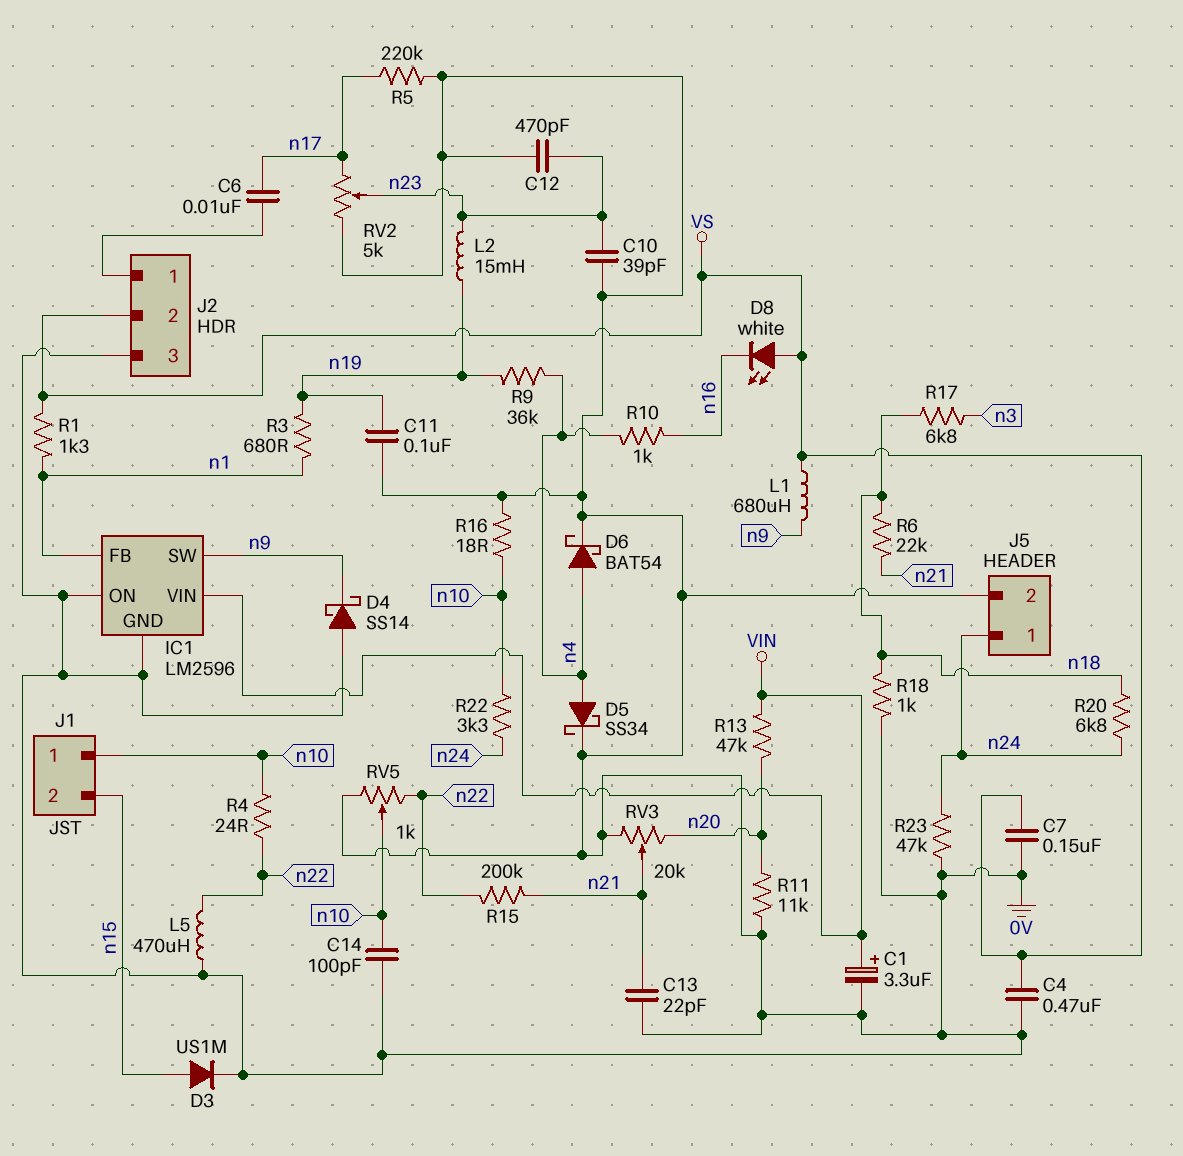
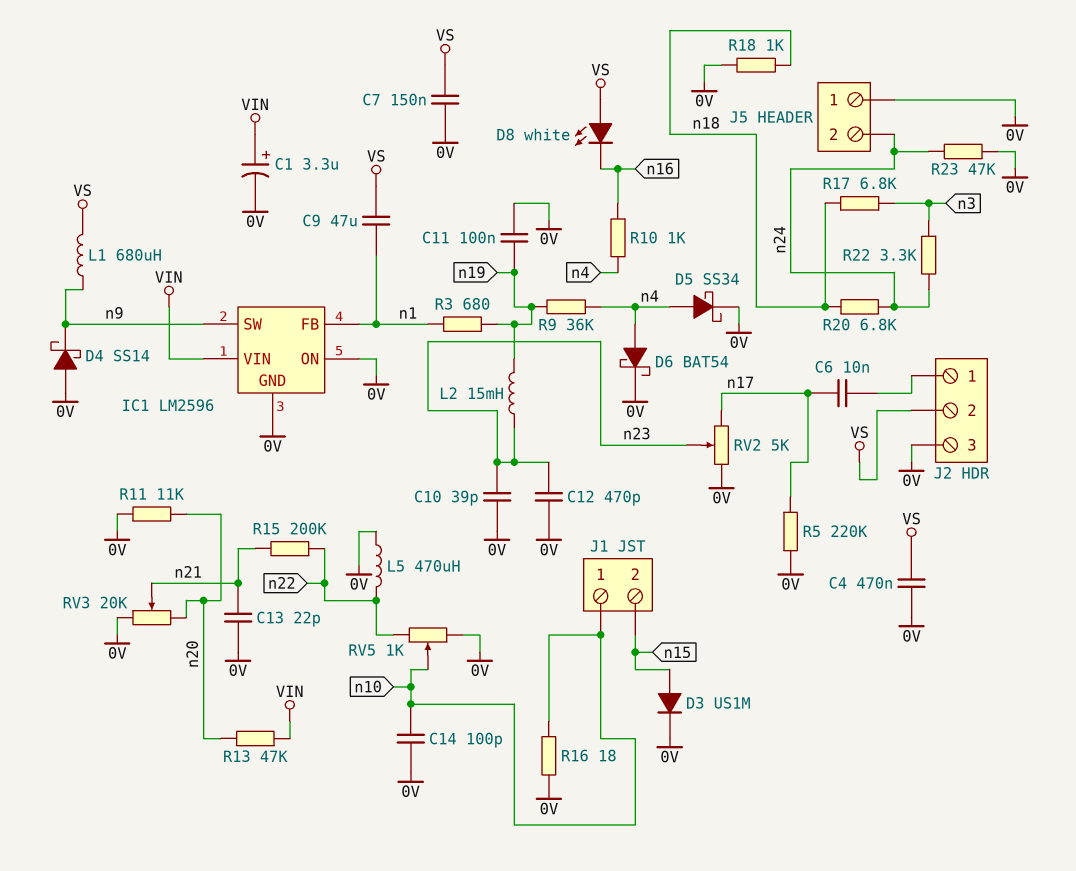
C9: none -> 47uF (VS, n1)
J5 pin 1: n24 -> 0V
J5 pin 2: 0V -> n24
R1: 1.3k (VS, n1) -> none
R4: 24 (n10, n22) -> none
R6: 22k (n18, n21) -> none
R22: 3.3k (n10, n24) -> 3.3k (n3, n24)

